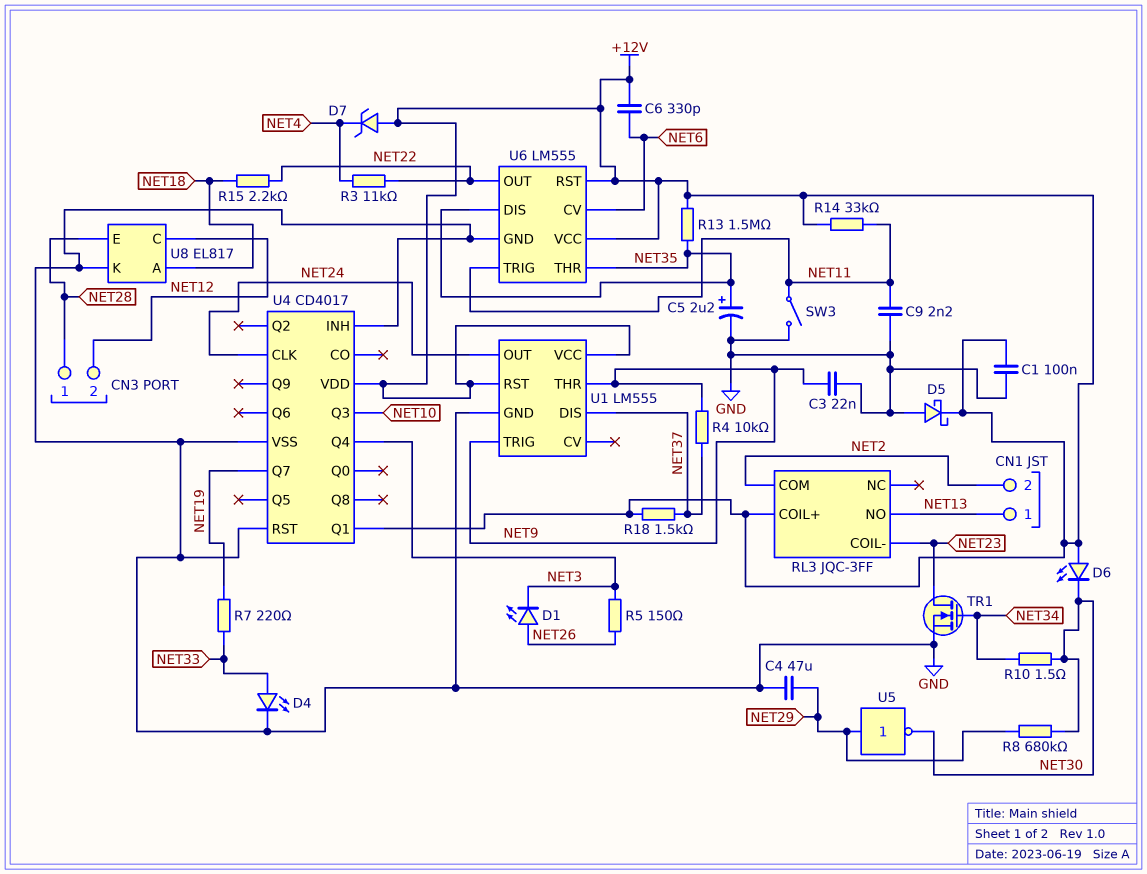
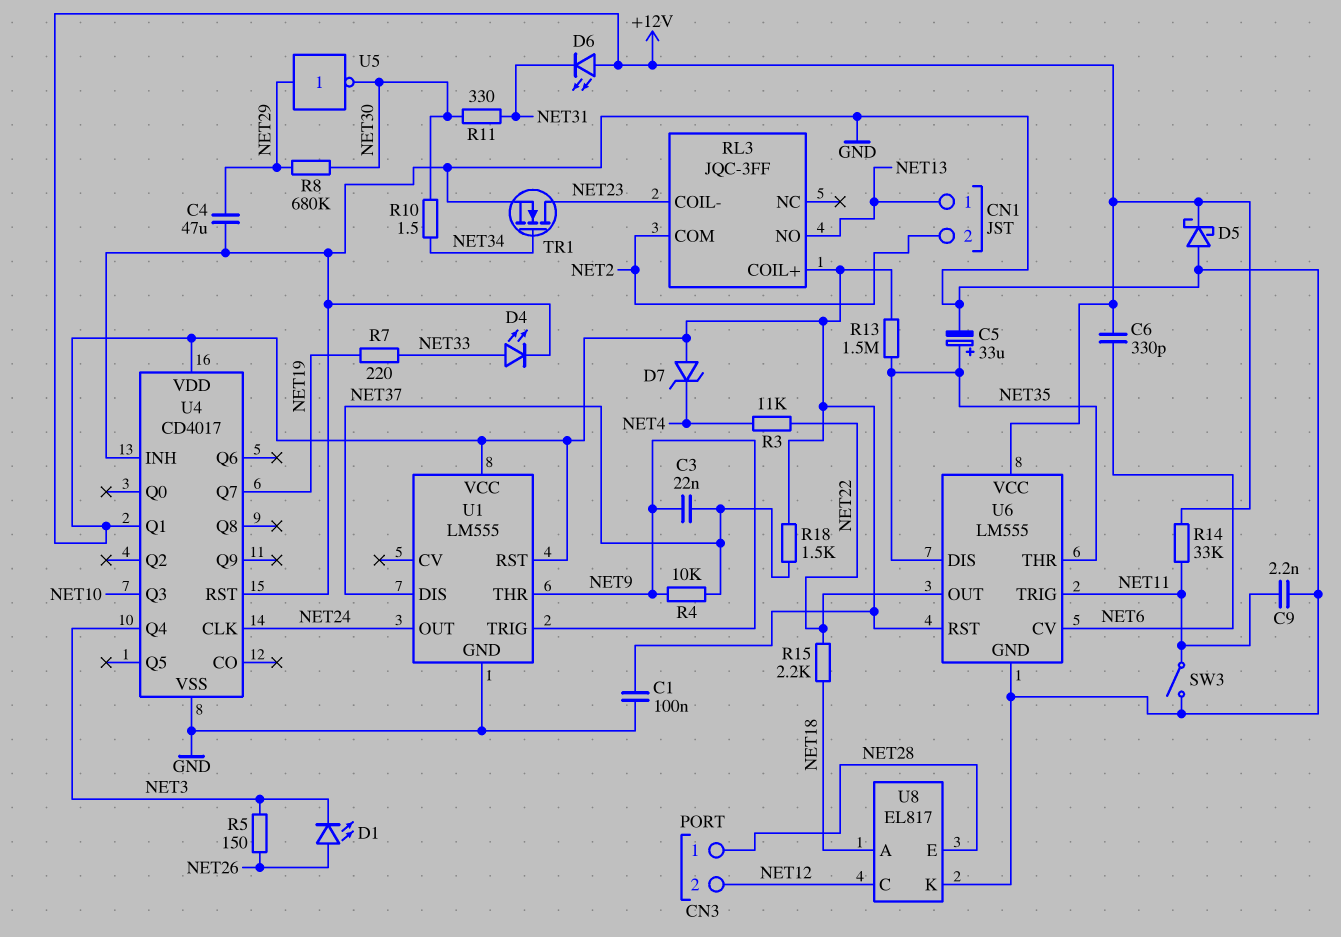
C3: 22nF (GND, NET9) -> 22nF (NET9, NET37)
C5: 2.2uF (plus NET35, minus GND) -> 33uF (plus NET35, minus GND)
D6: LED (A +12V, K NET30) -> LED (A +12V, K NET31)
R11: none -> 330 (NET30, NET31)

